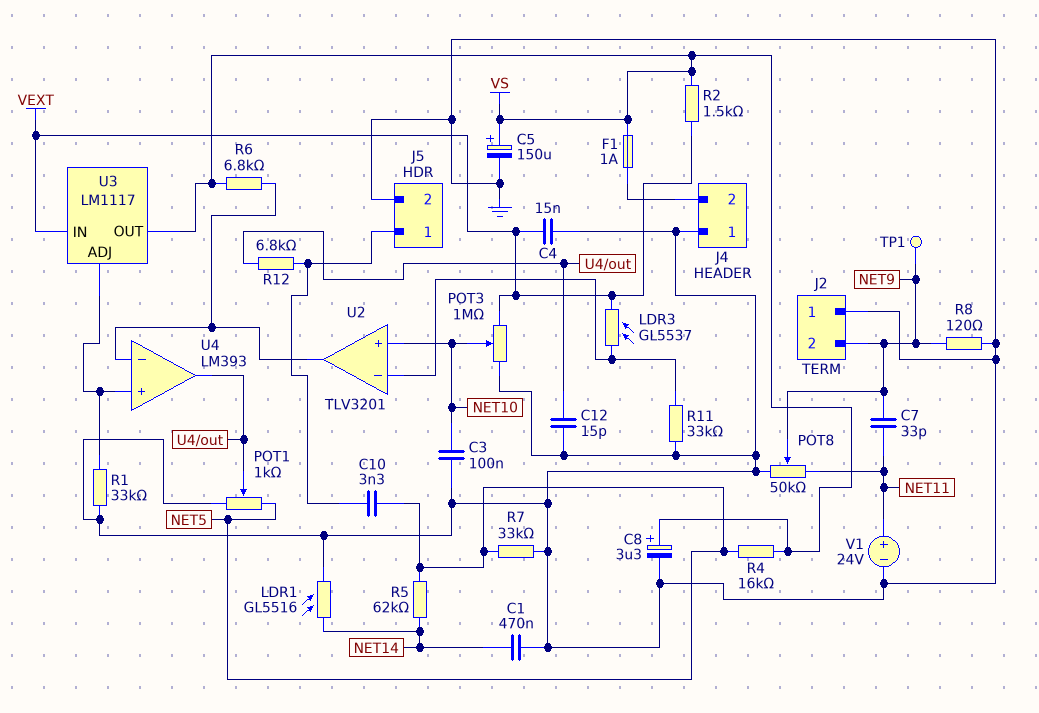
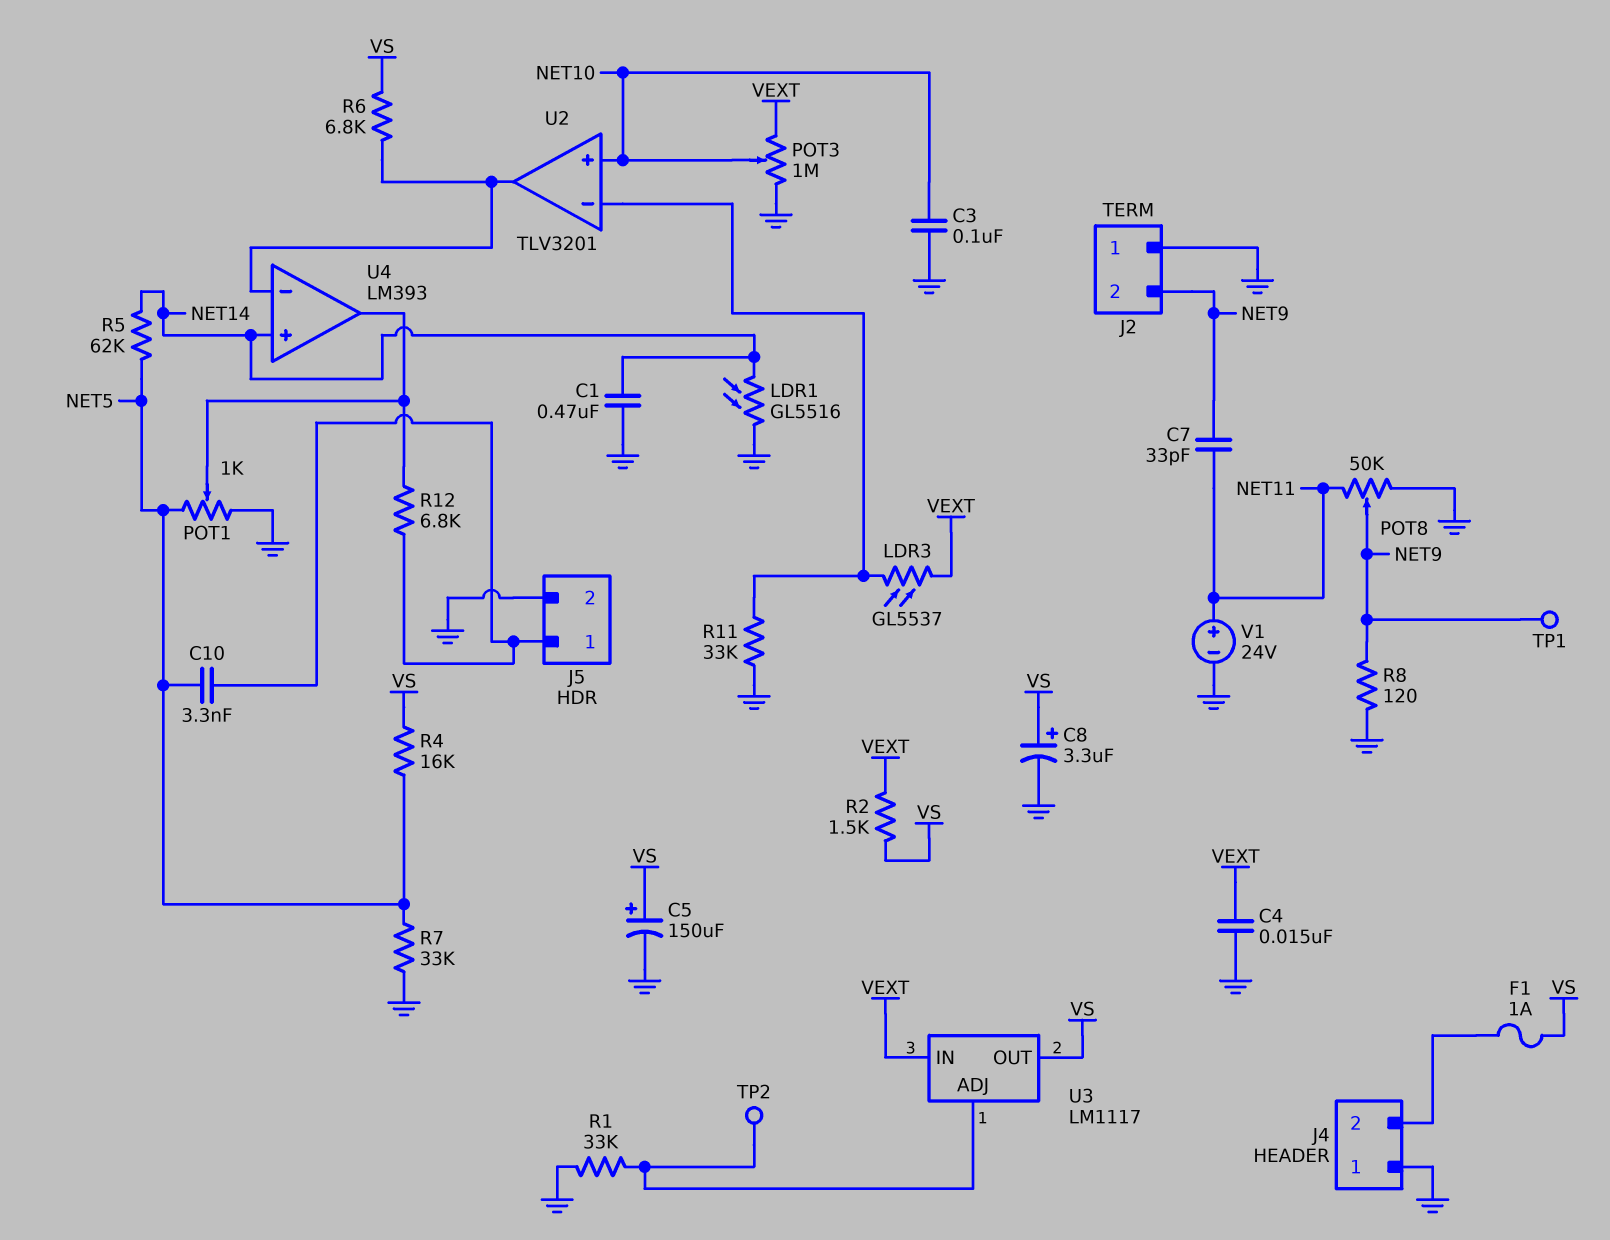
C12: 15pF (GND, U4/out) -> none
TP2: none -> test point (U3/ADJ)
U4 pin in+: U3/ADJ -> NET14

